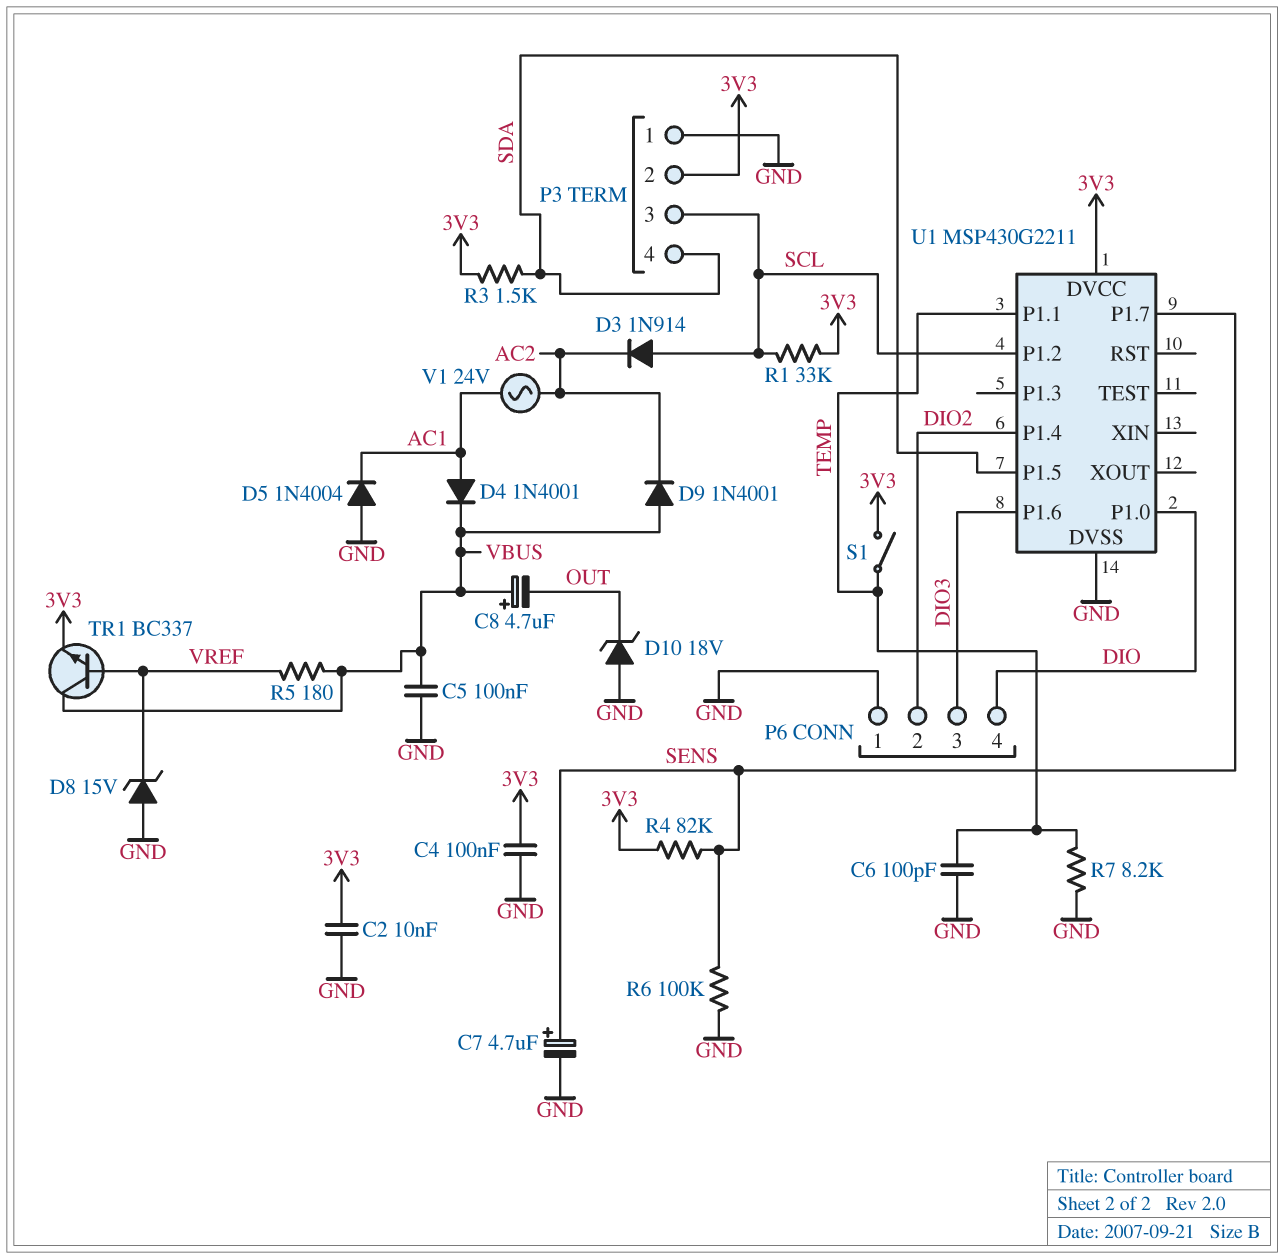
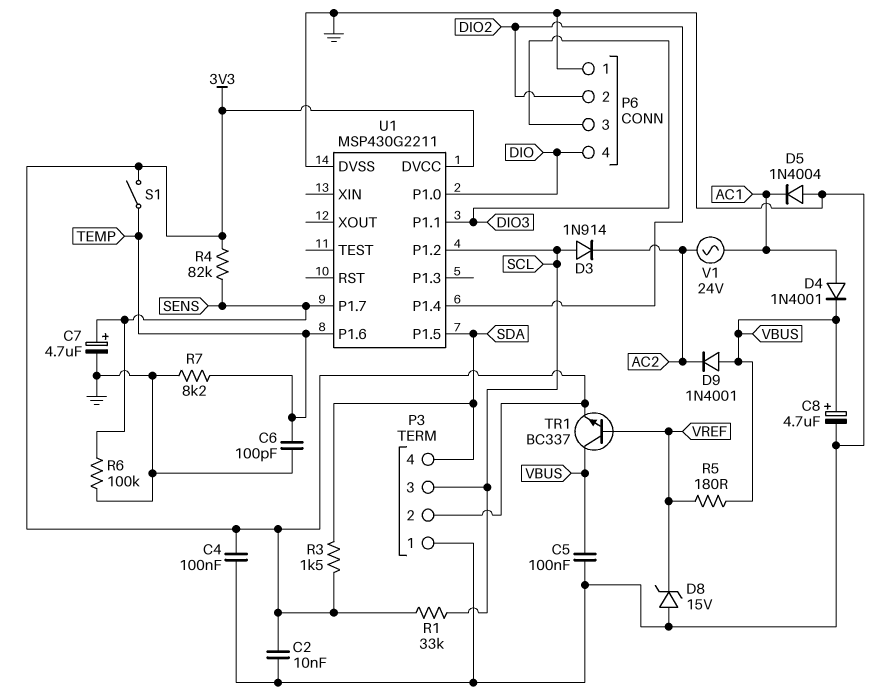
C8: 4.7uF (plus VBUS, minus OUT) -> 4.7uF (plus VBUS, minus GND)
D10: zener 18V (A GND, K OUT) -> none
U1 pin P1.1: TEMP -> DIO3
U1 pin P1.6: DIO3 -> TEMP

